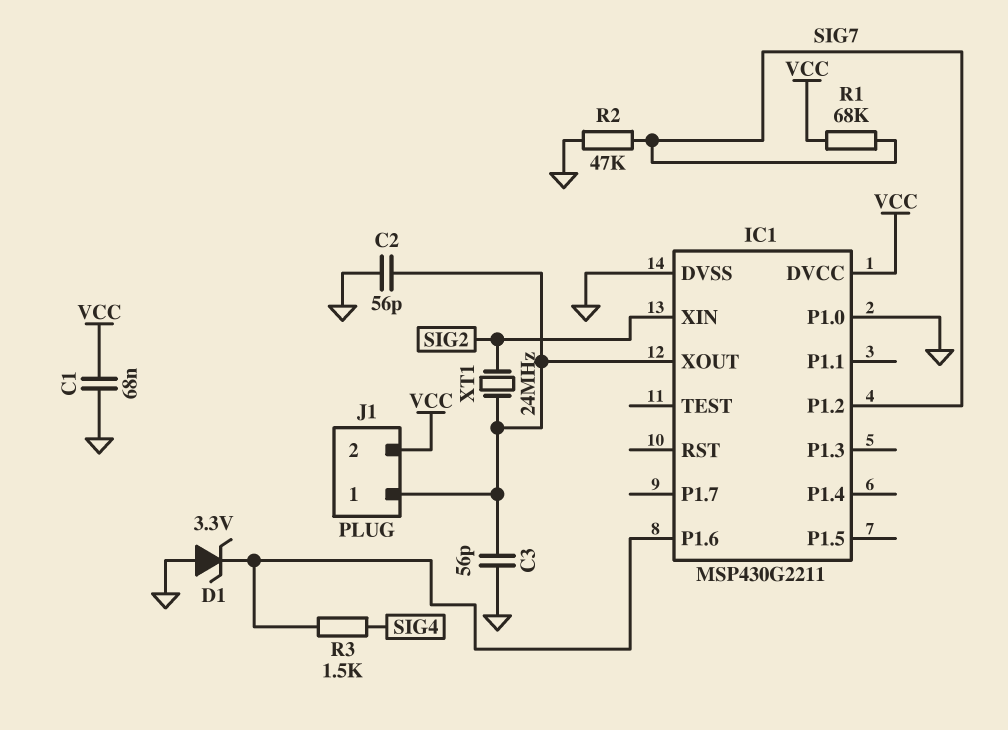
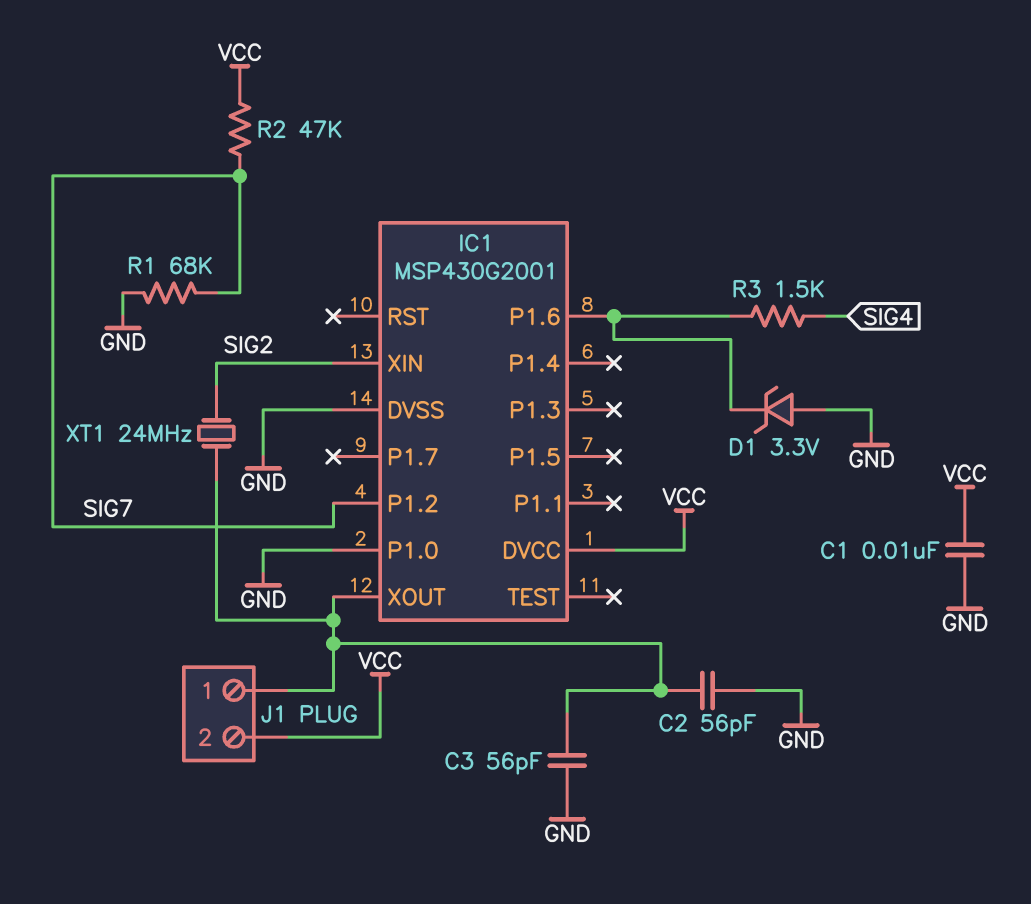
C1: 68nF (GND, VCC) -> 10nF (GND, VCC)
IC1: MSP430G2211 -> MSP430G2001
R1: 68k (SIG7, VCC) -> 68k (GND, SIG7)
R2: 47k (GND, SIG7) -> 47k (SIG7, VCC)

